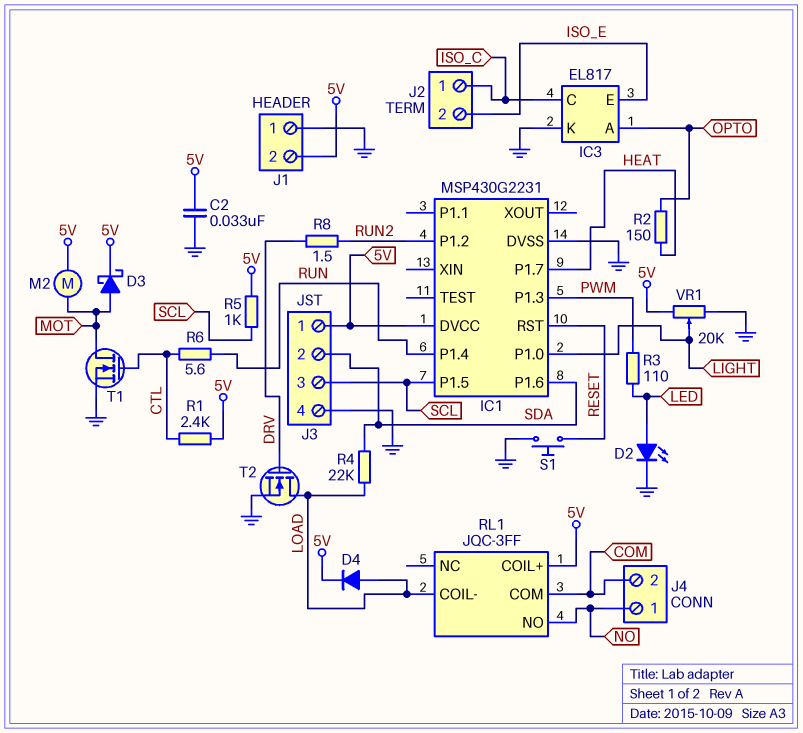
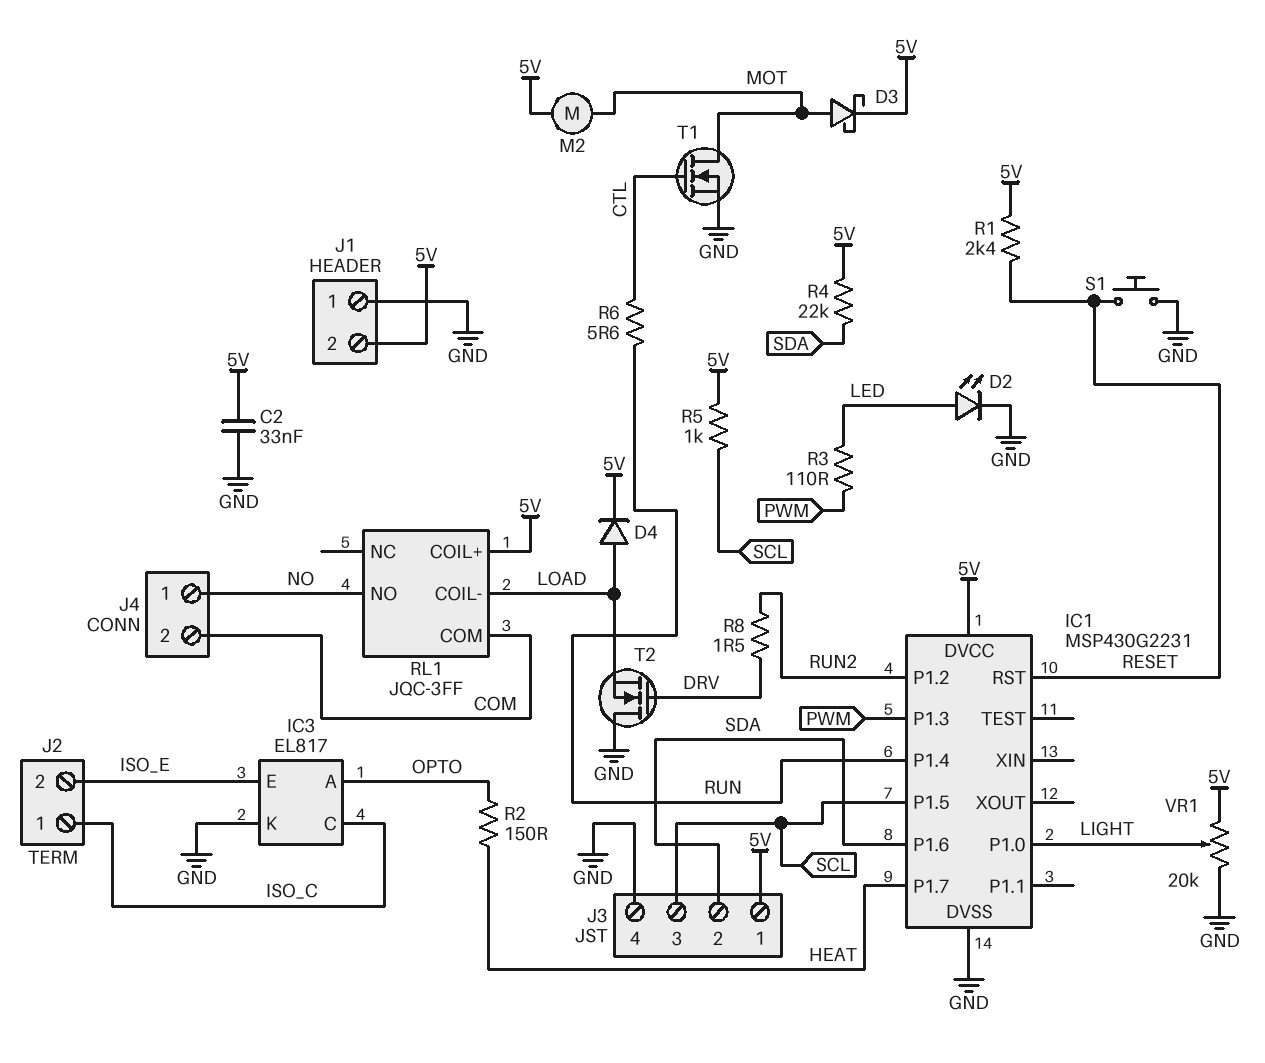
R1: 2.4k (5V, CTL) -> 2.4k (5V, RESET)
R4: 22k (LOAD, SDA) -> 22k (5V, SDA)
T2: NMOS (G DRV, D LOAD, S GND) -> NMOS (G DRV, D GND, S LOAD)

